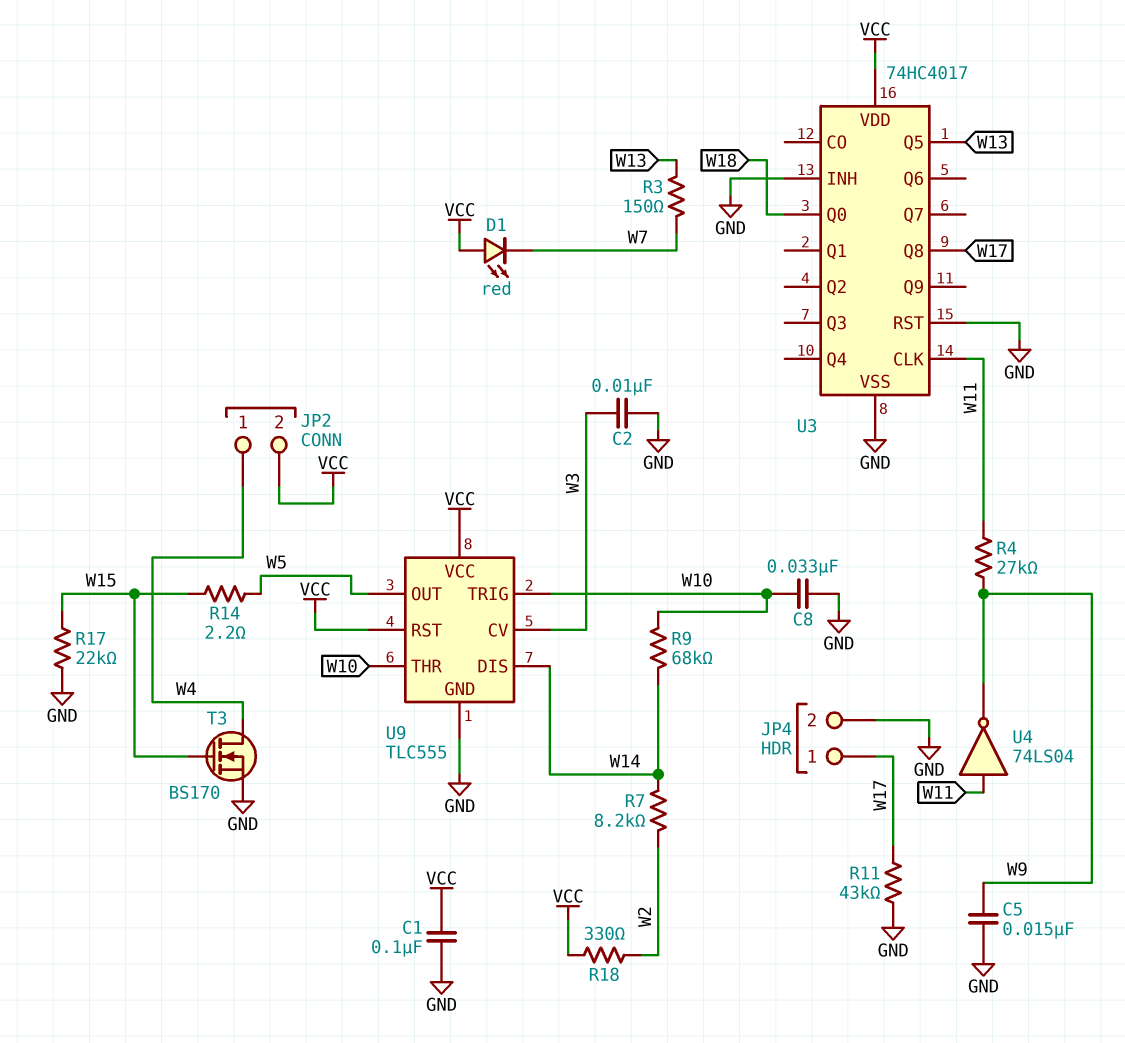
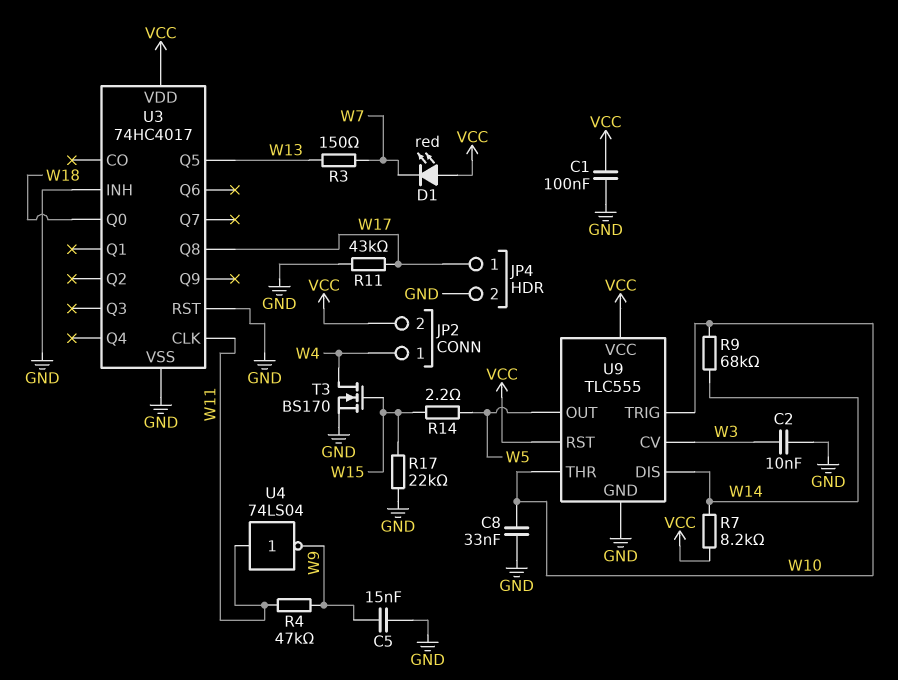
R4: 27k (W9, W11) -> 47k (W9, W11)
R7: 8.2k (W2, W14) -> 8.2k (VCC, W14)
R18: 330 (VCC, W2) -> none

